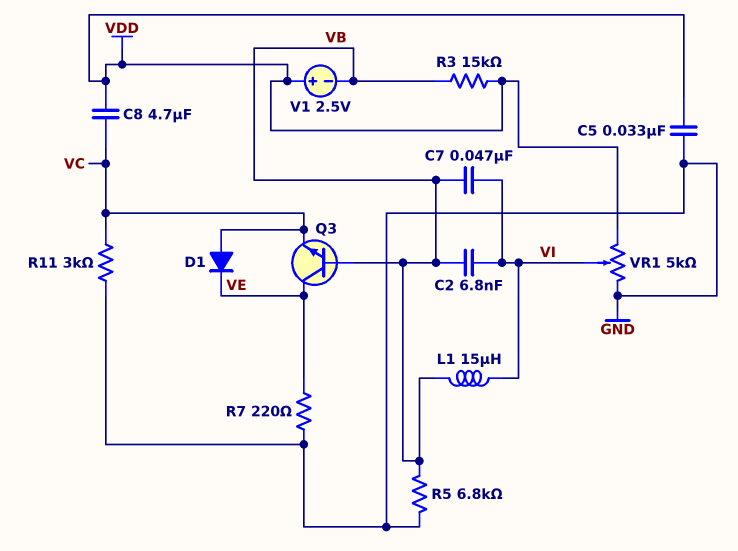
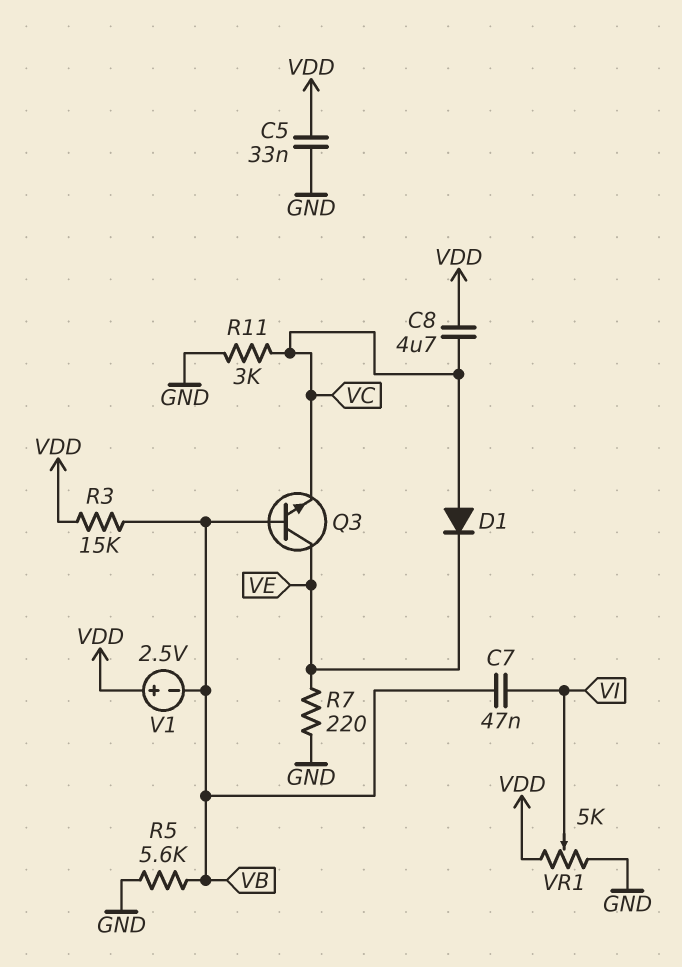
C2: 6.8nF (VB, VI) -> none
L1: 15uH (VB, VI) -> none
R5: 6.8k (GND, VB) -> 5.6k (GND, VB)

